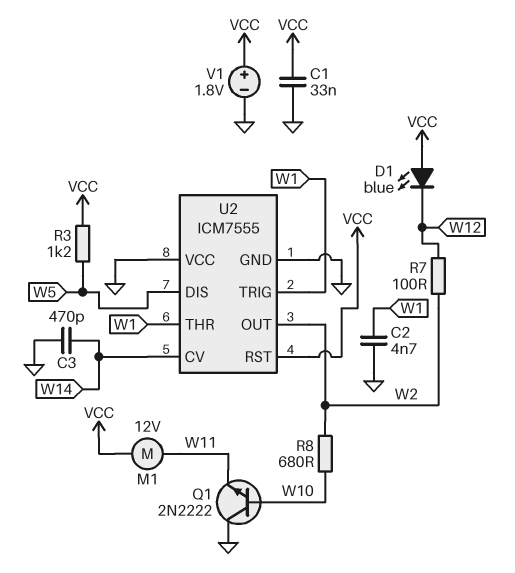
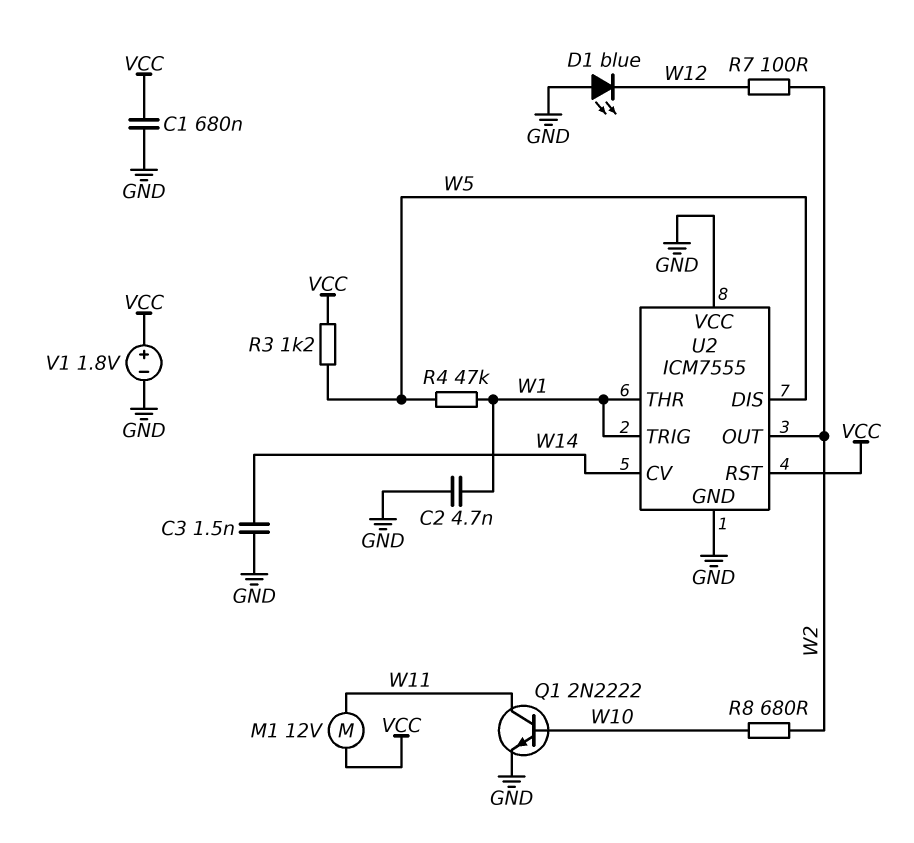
C1: 33nF (GND, VCC) -> 680nF (GND, VCC)
C3: 470pF (GND, W14) -> 1.5nF (GND, W14)
D1: LED blue (A VCC, K W12) -> LED blue (A GND, K W12)
Q1: NPN 2N2222 (B W10, C GND, E W11) -> NPN 2N2222 (B W10, C W11, E GND)
R4: none -> 47k (W1, W5)

